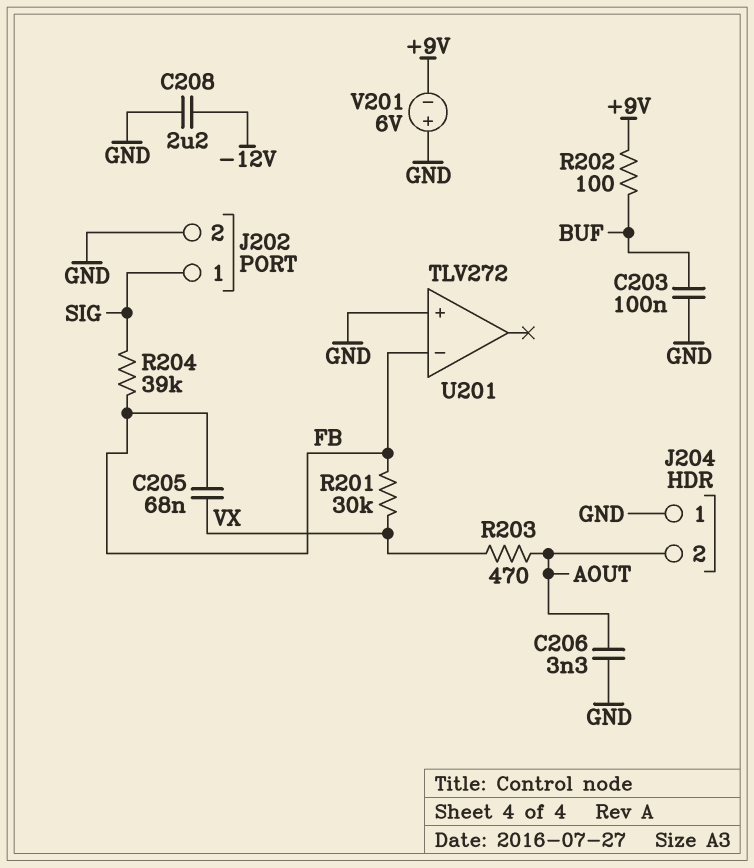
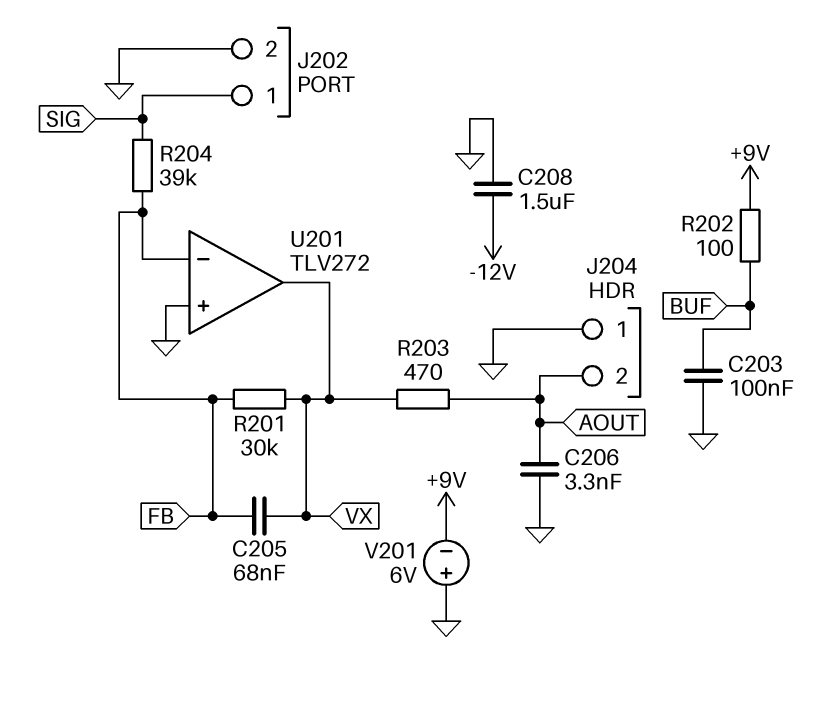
C208: 2.2uF (-12V, GND) -> 1.5uF (-12V, GND)
U201 pin out: none -> VX

